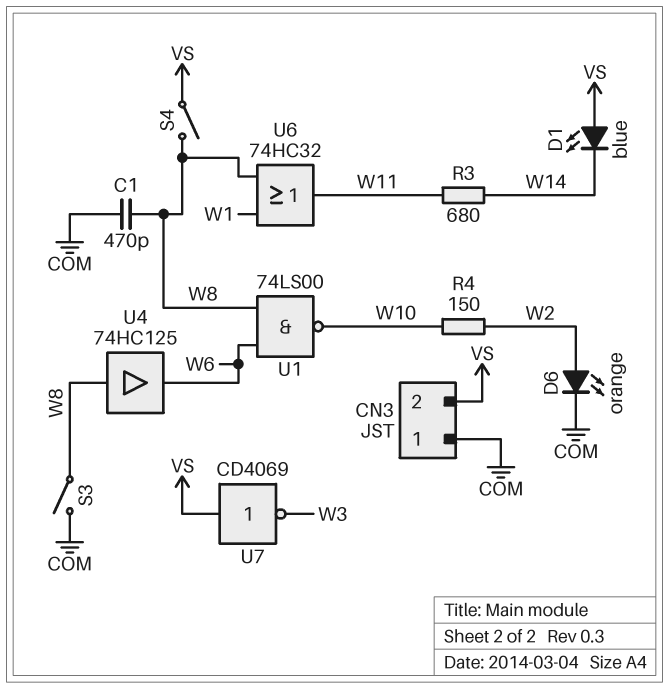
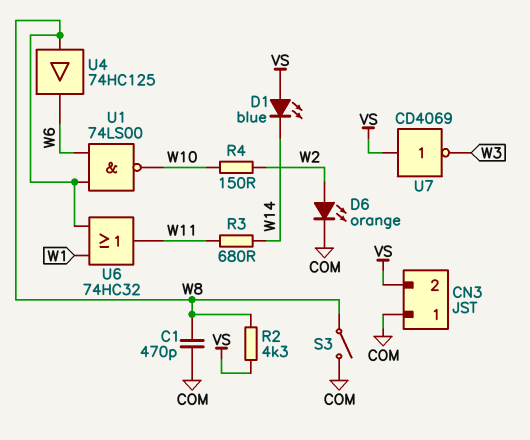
R2: none -> 4.3k (VS, W8)
S4: switch (VS, W8) -> none

